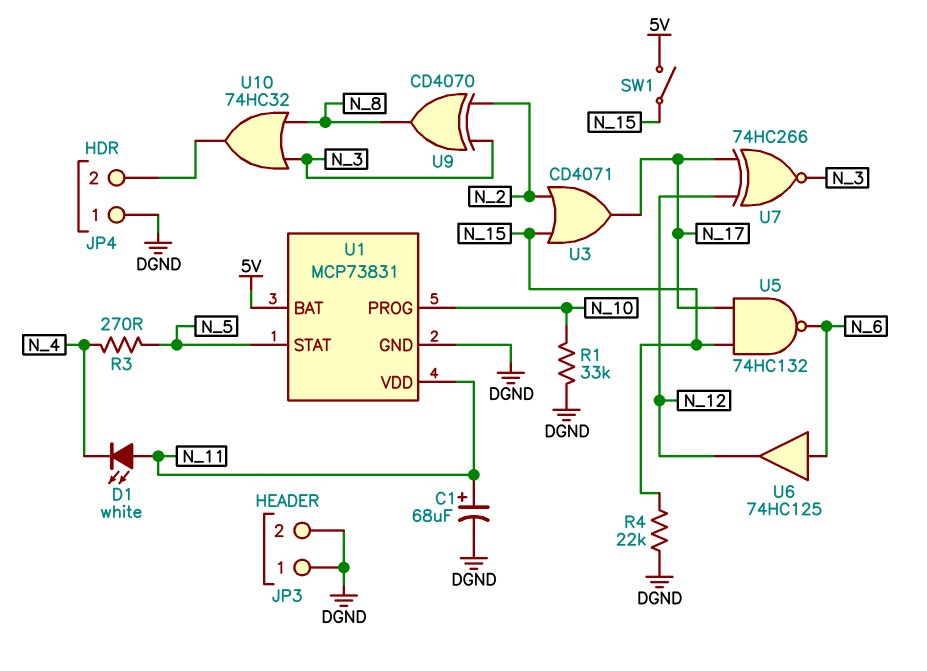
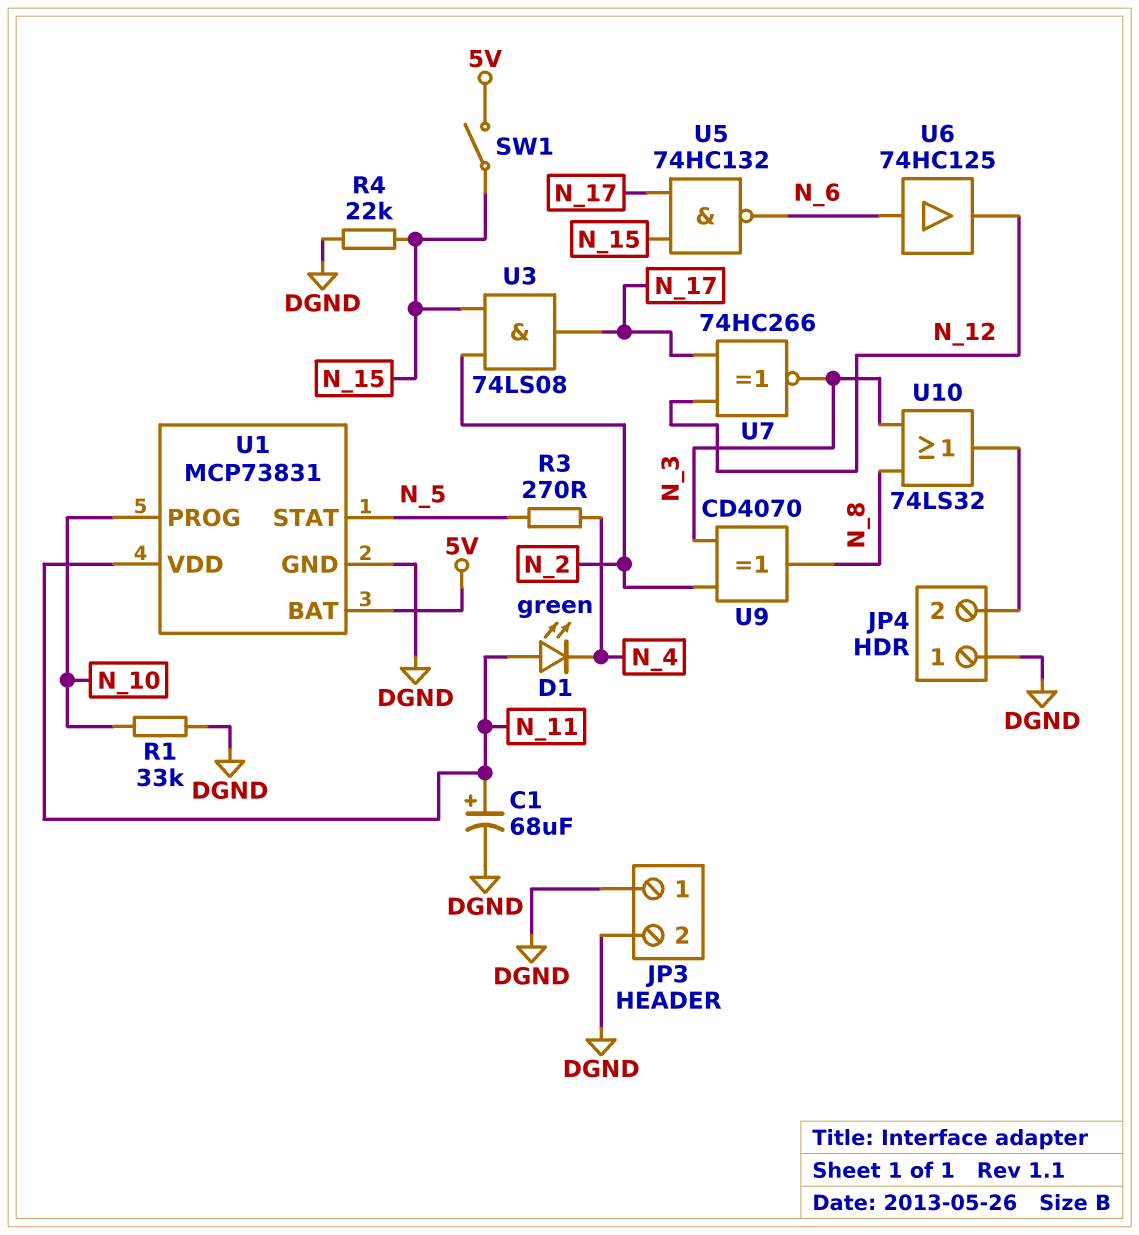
D1: LED white (A N_11, K N_4) -> LED green (A N_11, K N_4)
U3: OR CD4071 (in N_2, in N_15, out N_17) -> AND 74LS08 (in N_2, in N_15, out N_17)
U10: OR 74HC32 (in N_3, in N_8, out JP4/2) -> OR 74LS32 (in N_3, in N_8, out JP4/2)

